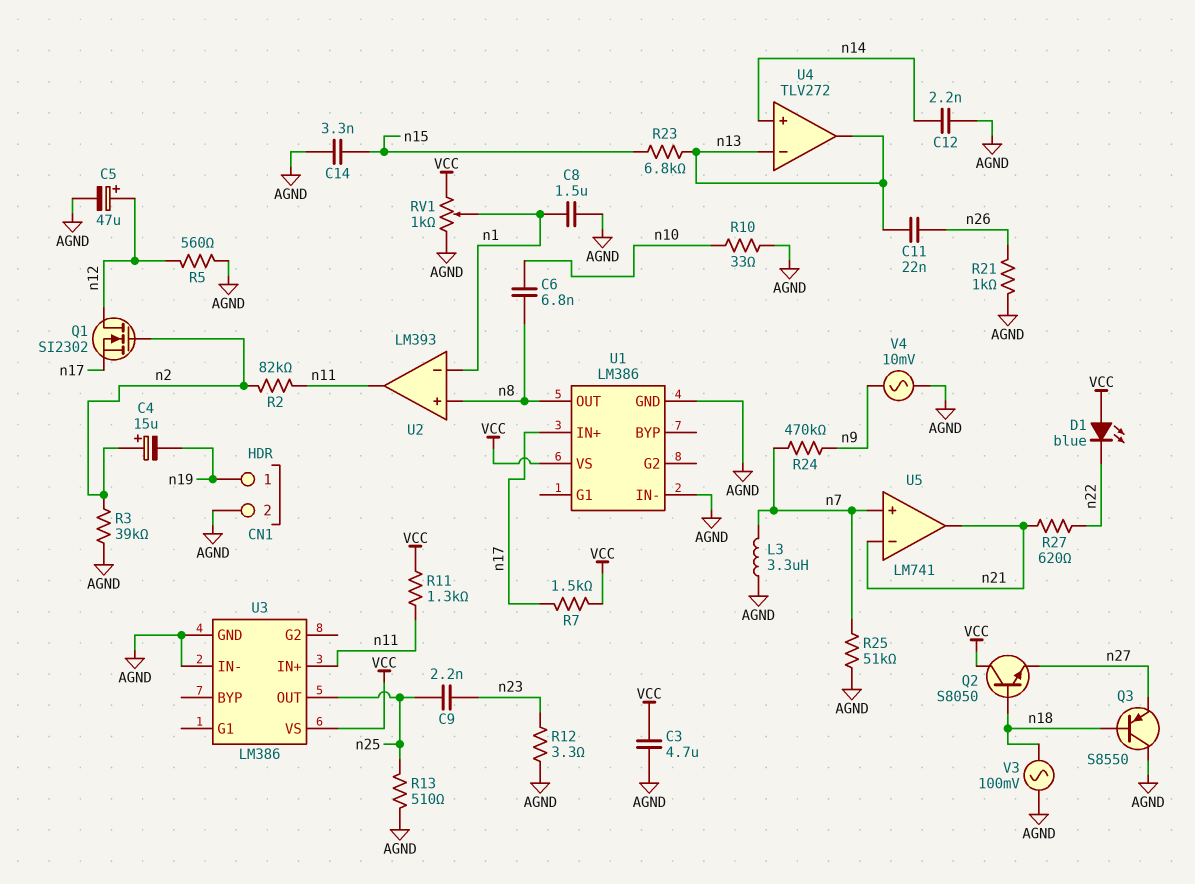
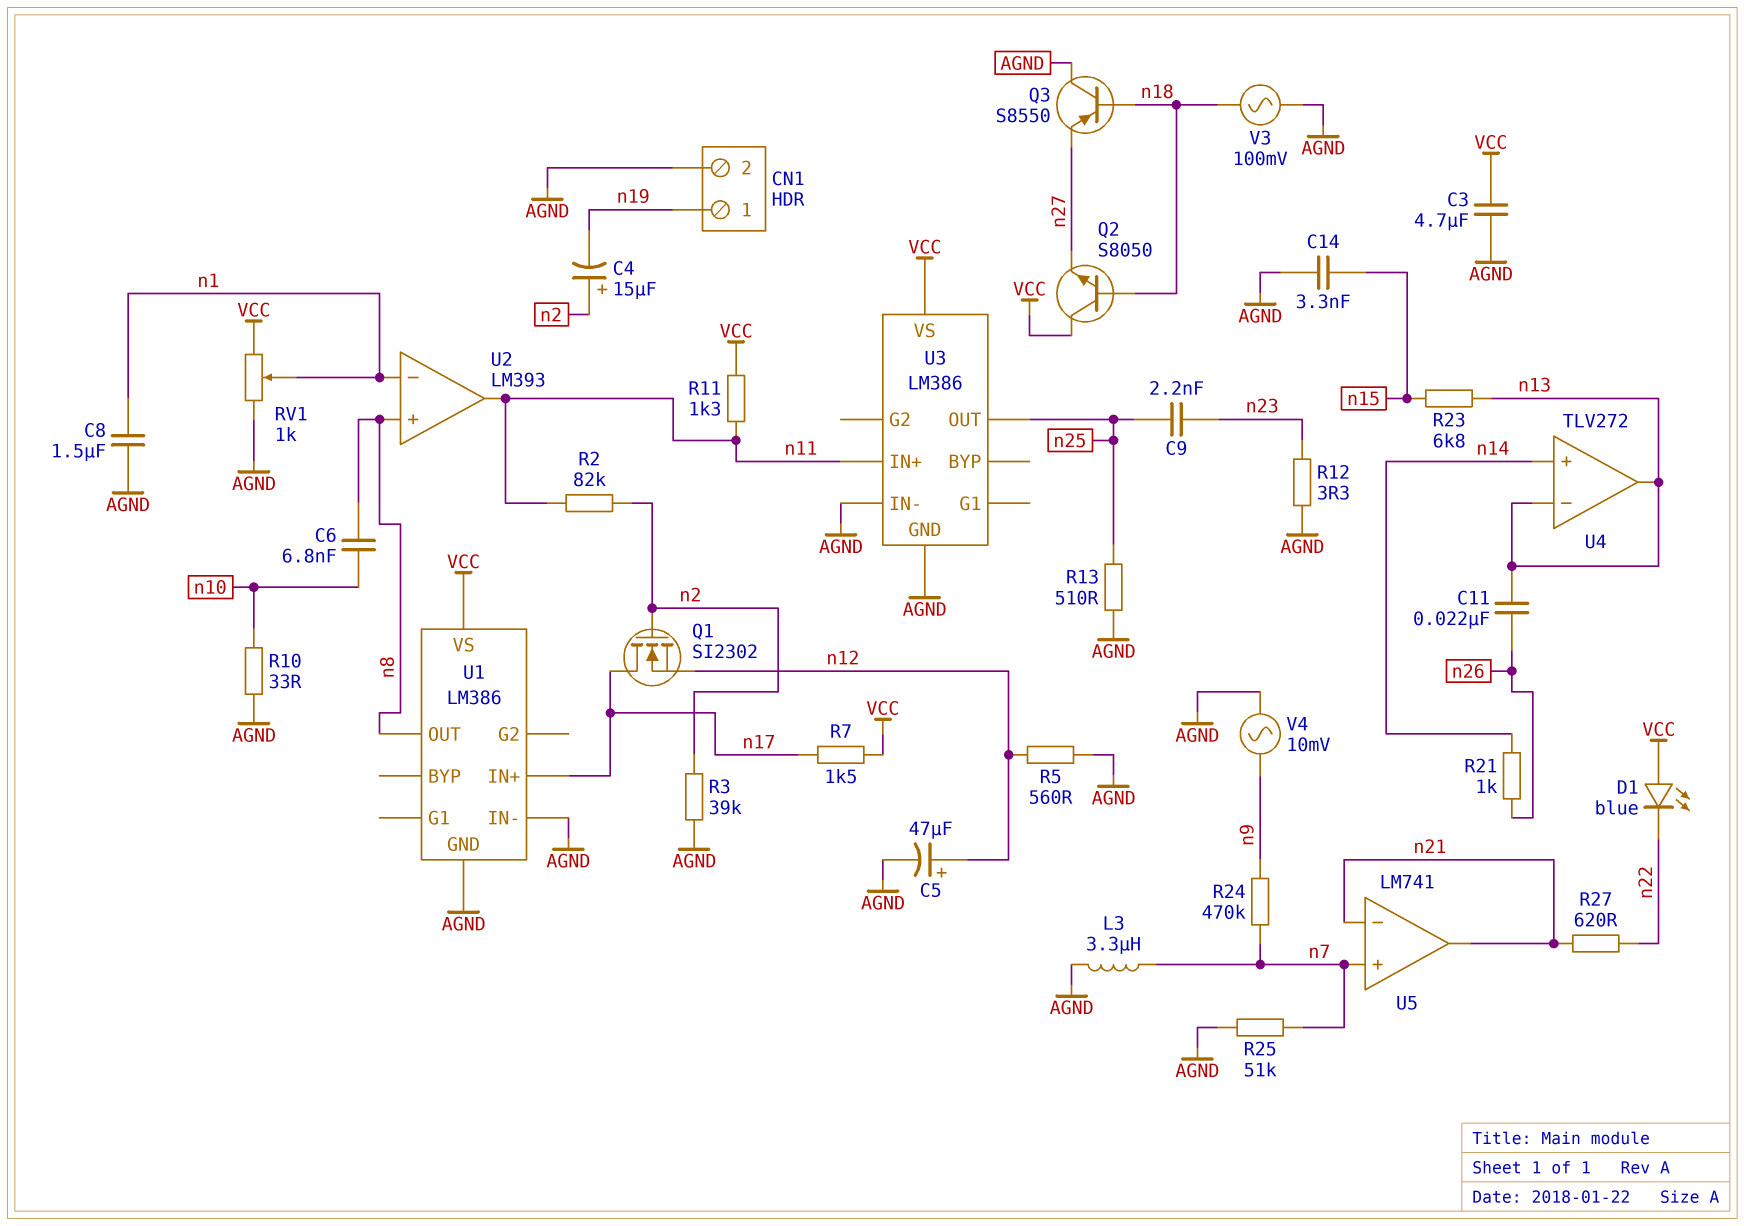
C12: 2.2nF (AGND, n14) -> none
Q1: NMOS SI2302 (G n2, D n12, S n17) -> NMOS SI2302 (G n2, D n17, S n12)
R21: 1k (AGND, n26) -> 1k (n14, n26)

